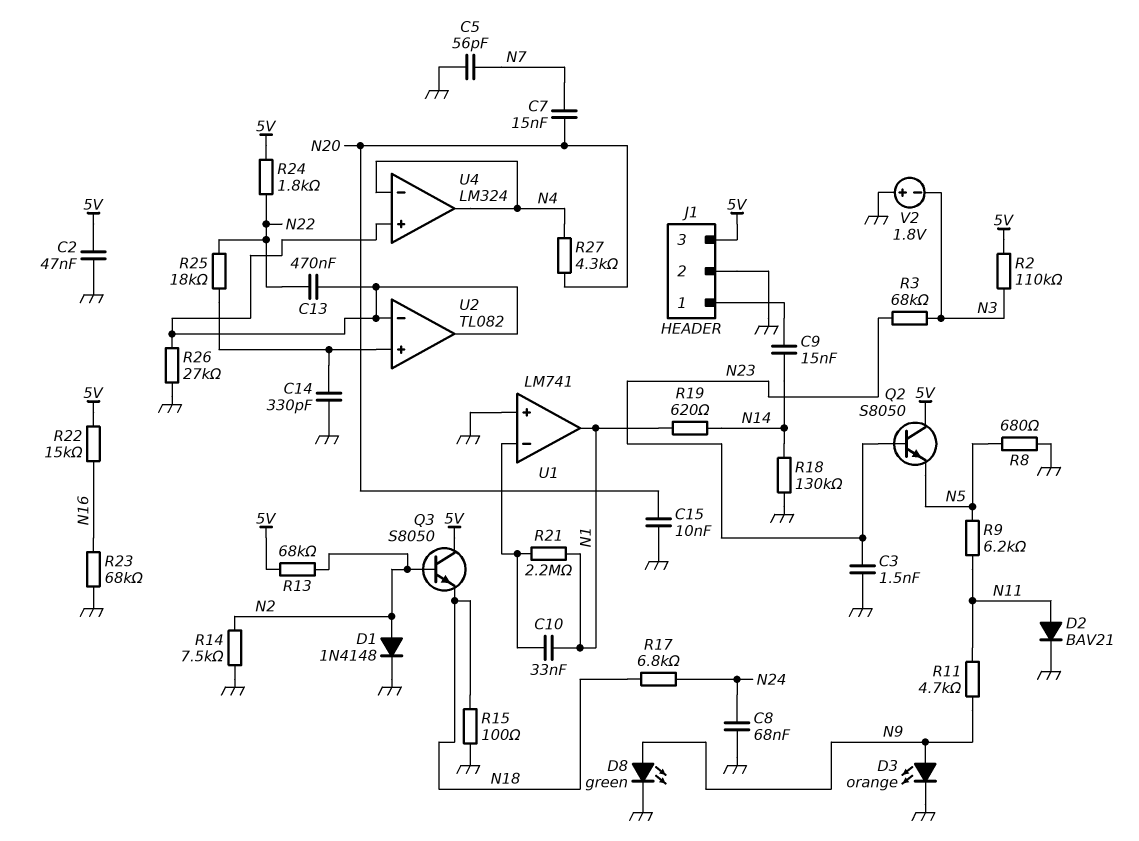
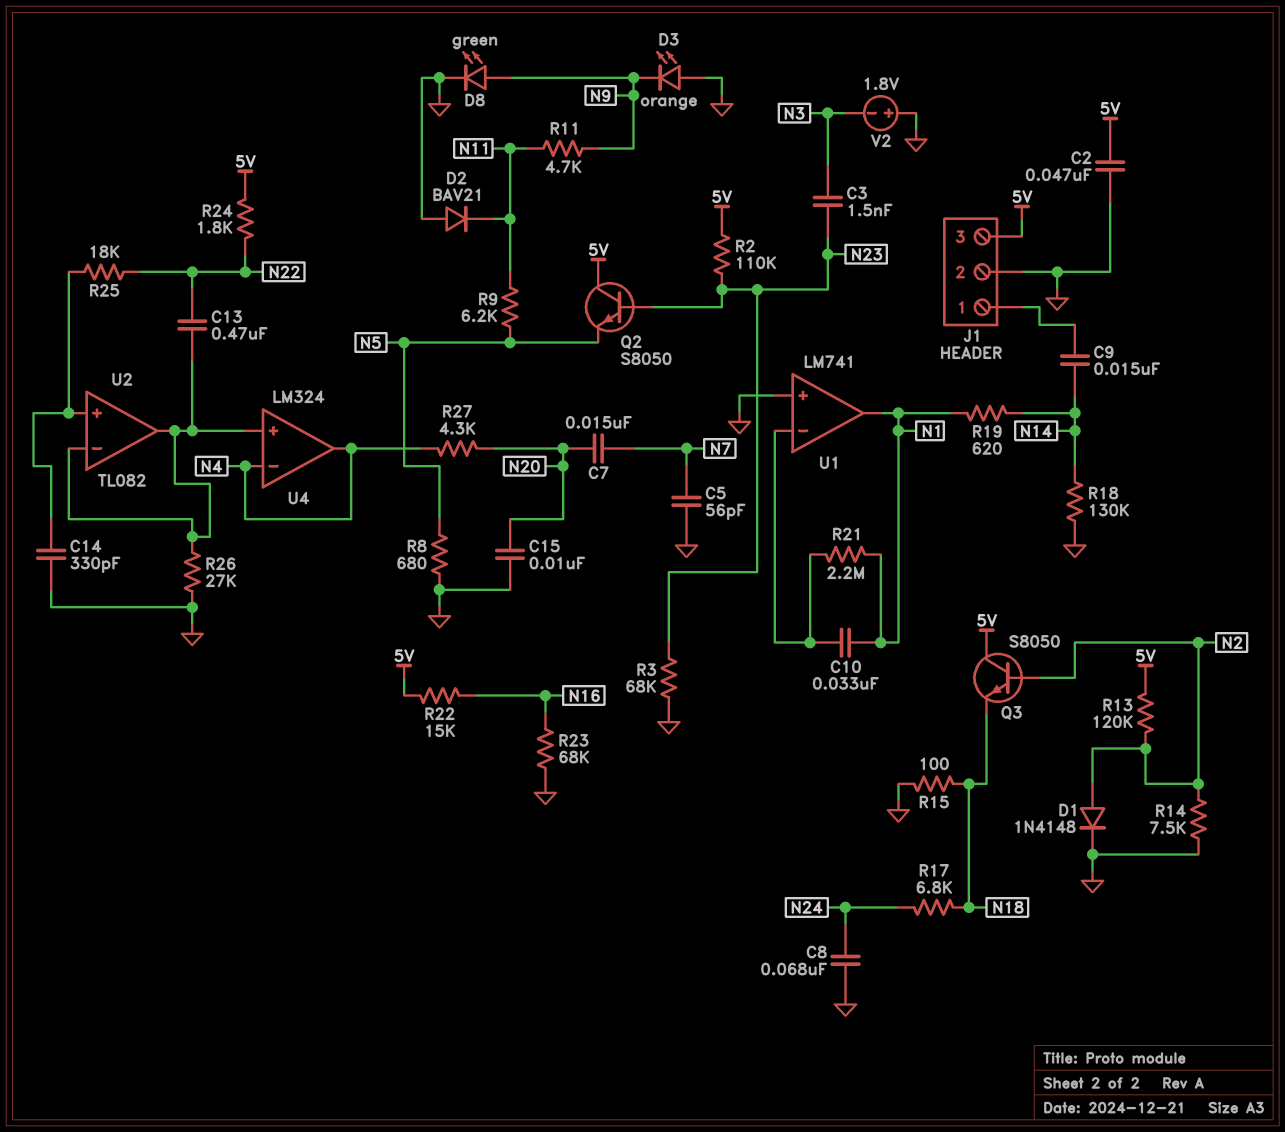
C3: 1.5nF (GND, N23) -> 1.5nF (N3, N23)
D2: diode BAV21 (A N11, K GND) -> diode BAV21 (A GND, K N11)
D3: LED orange (A N9, K GND) -> LED orange (A GND, K N9)
R2: 110k (5V, N3) -> 110k (5V, N23)
R3: 68k (N3, N23) -> 68k (GND, N23)
R13: 68k (5V, N2) -> 120k (5V, N2)

